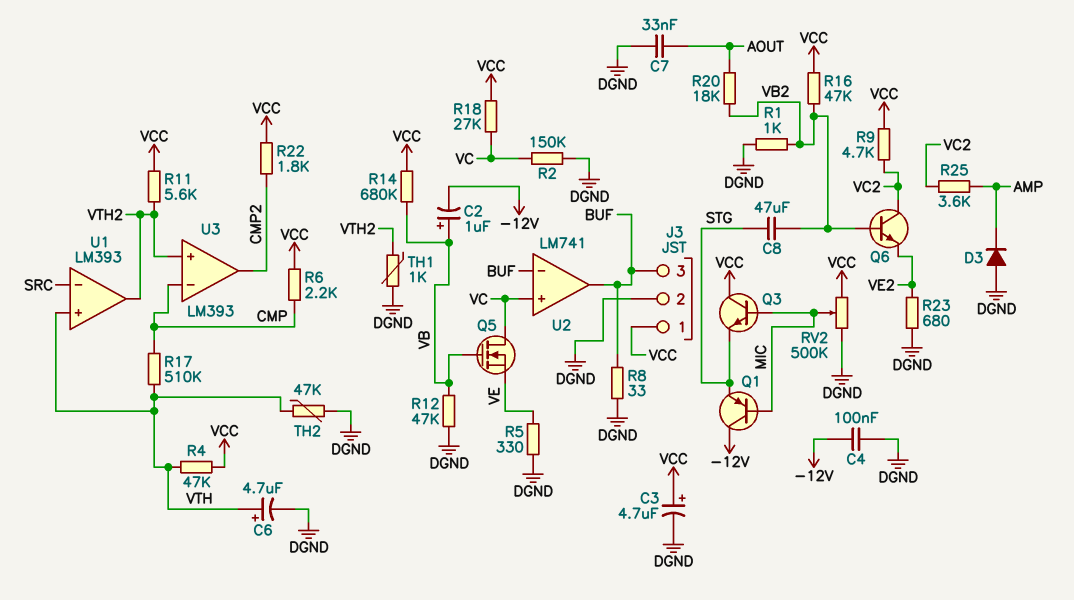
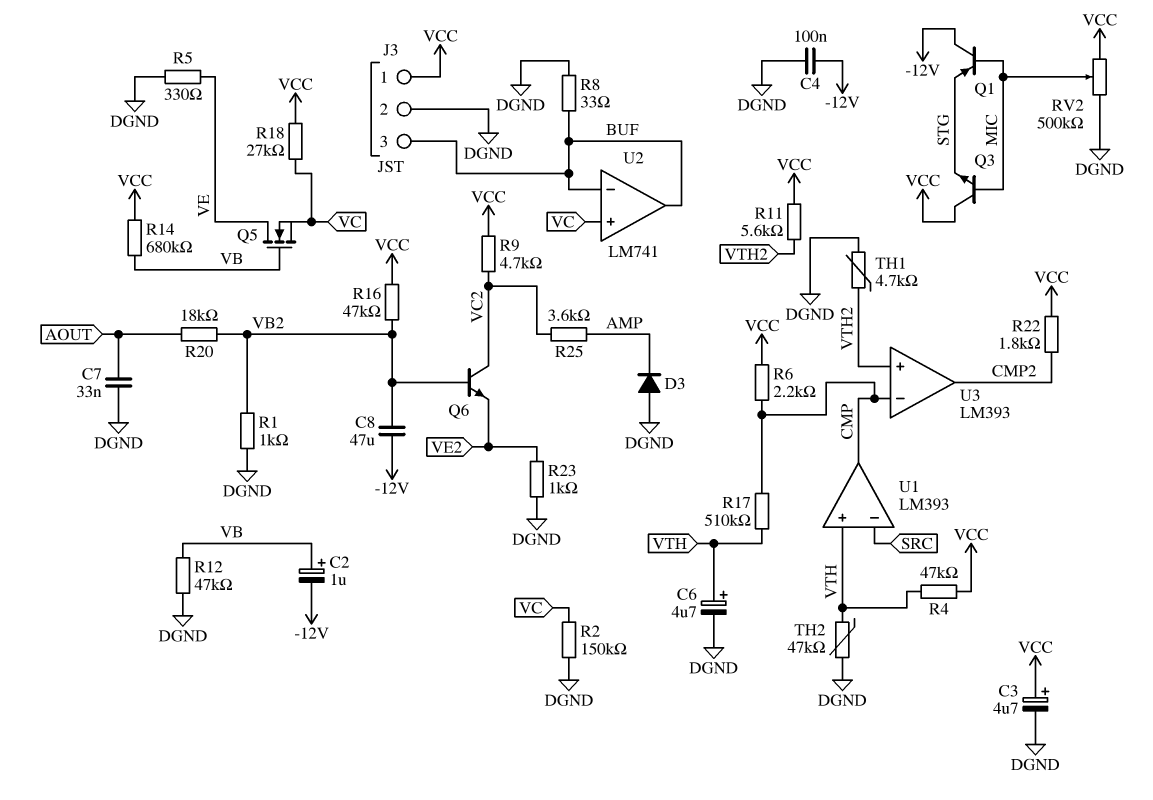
C8: 47uF (STG, VB2) -> 47uF (-12V, VB2)
Q5: NMOS (G VB, D VC, S VE) -> NMOS (G VB, D VE, S VC)
R23: 680 (DGND, VE2) -> 1k (DGND, VE2)
TH1: 1k (DGND, VTH2) -> 4.7k (DGND, VTH2)
U1 pin out: VTH2 -> CMP

